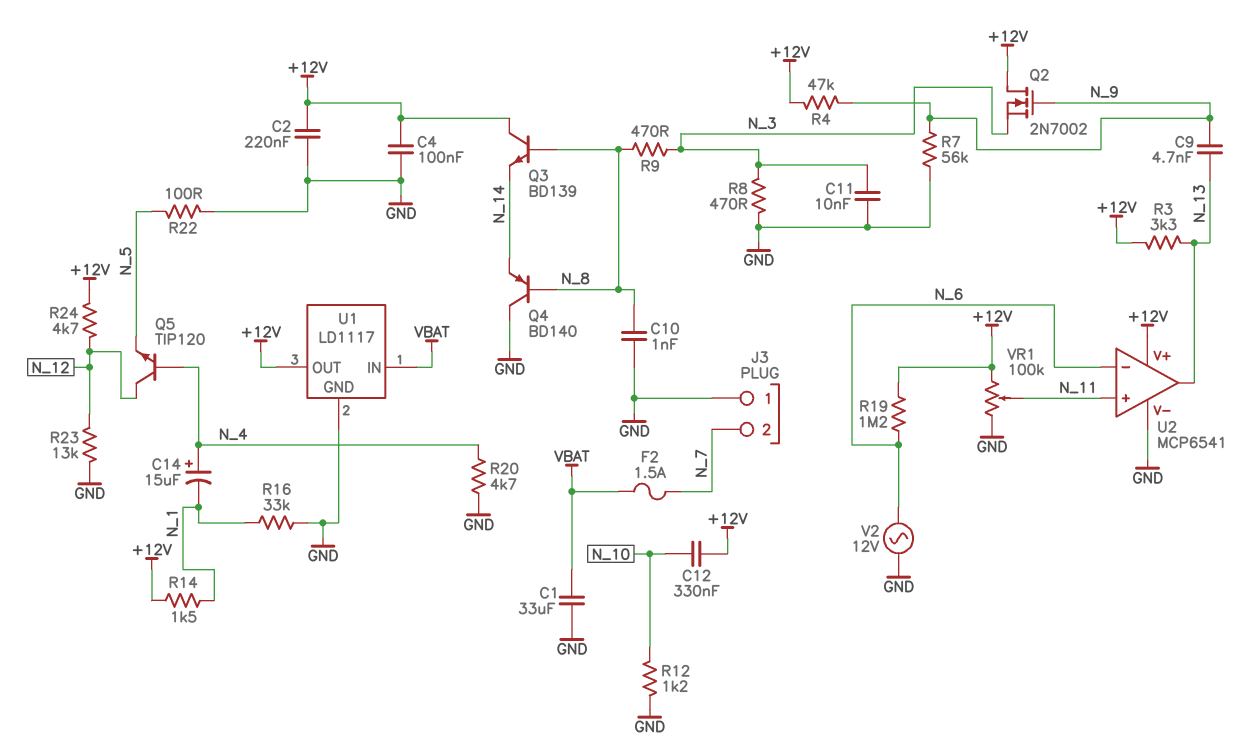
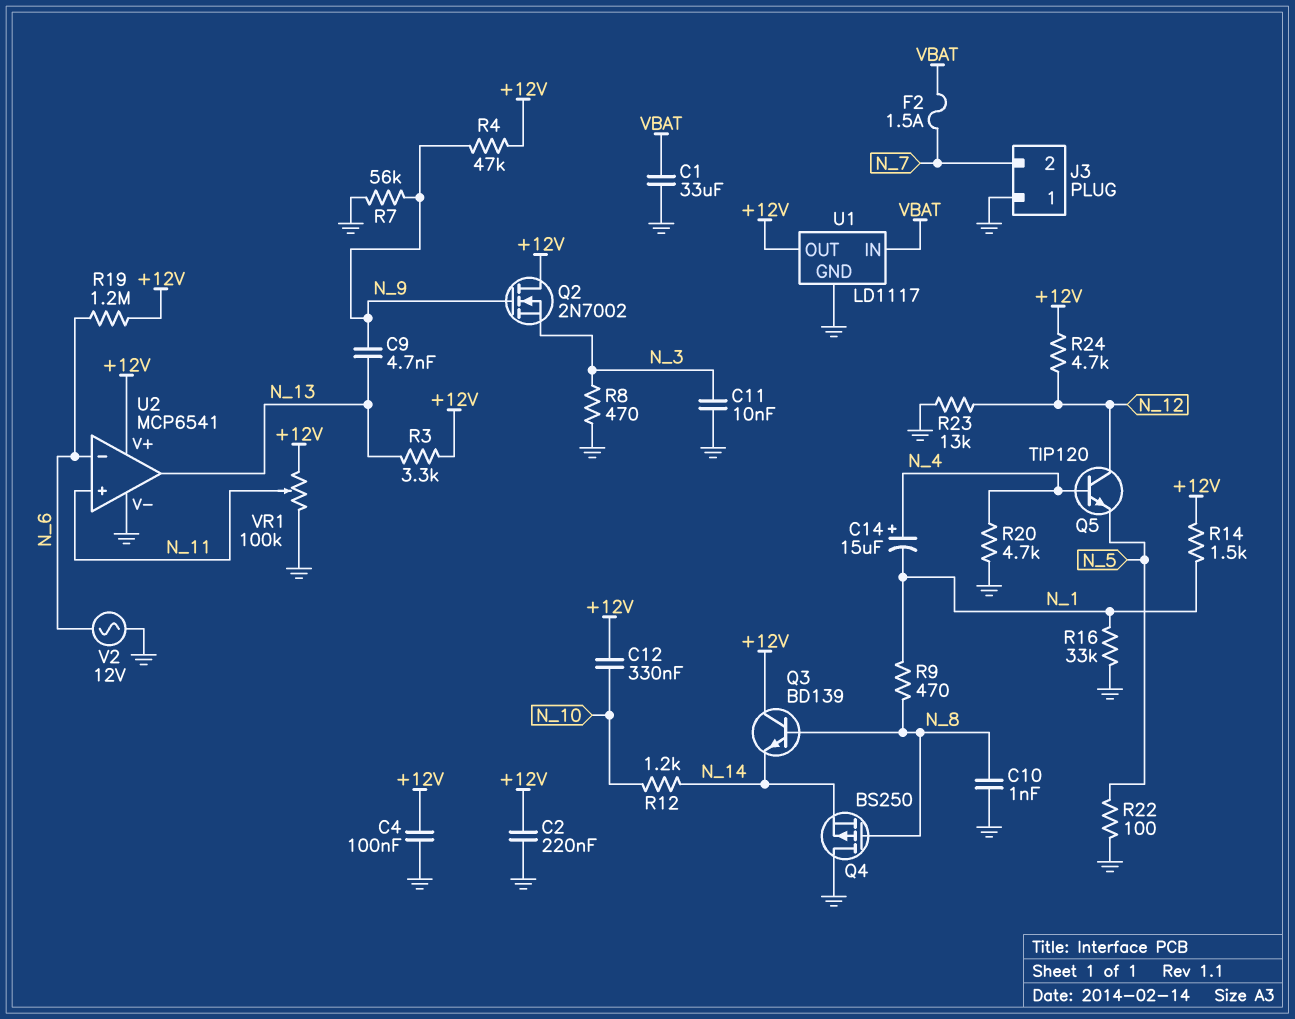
Q4: PNP BD140 (B N_8, C GND, E N_14) -> PMOS BS250 (G N_8, D GND, S N_14)
R9: 470 (N_3, N_8) -> 470 (N_1, N_8)
R12: 1.2k (GND, N_10) -> 1.2k (N_10, N_14)

